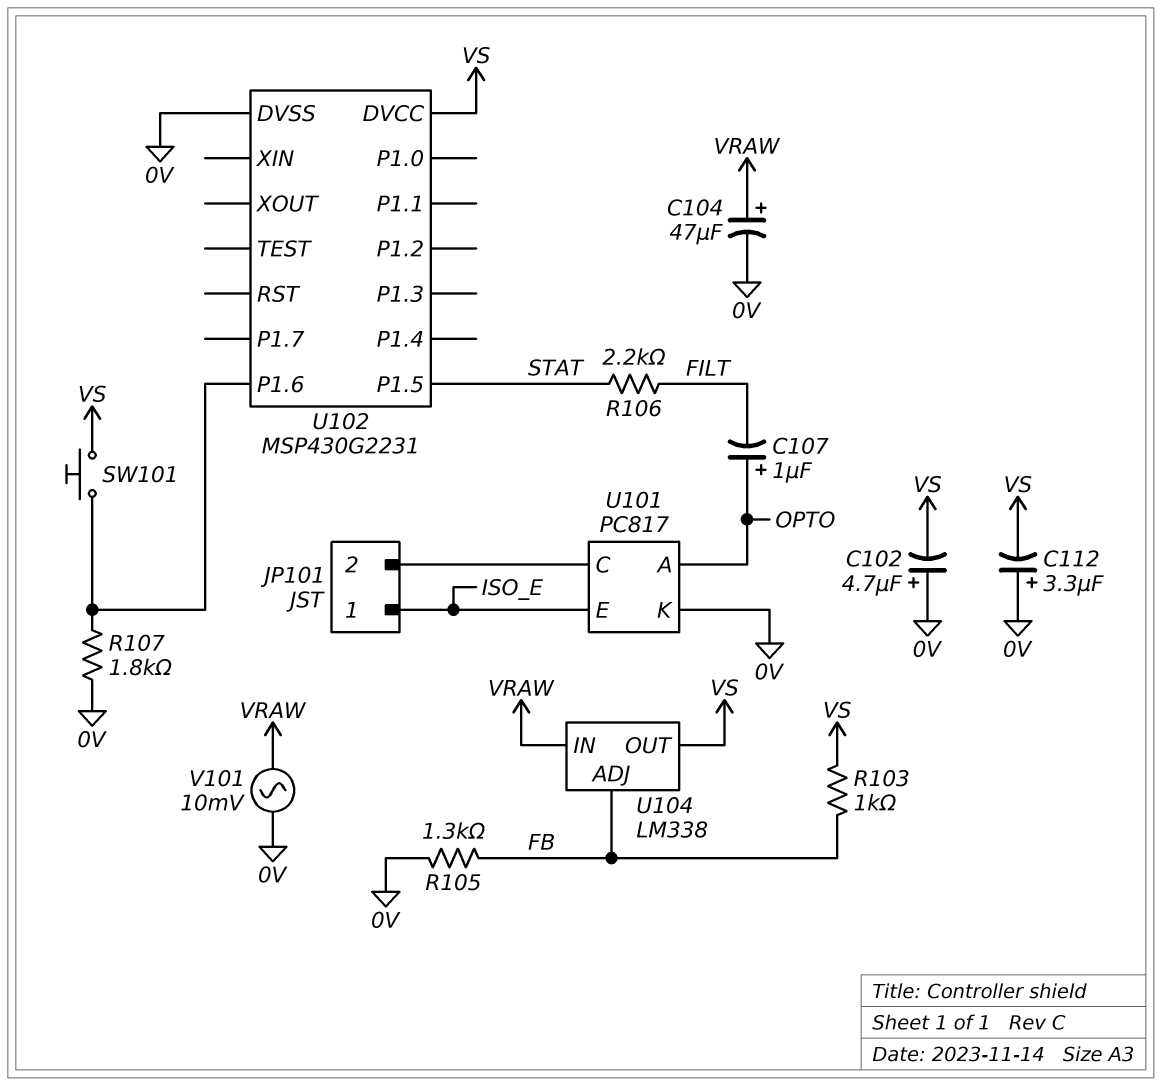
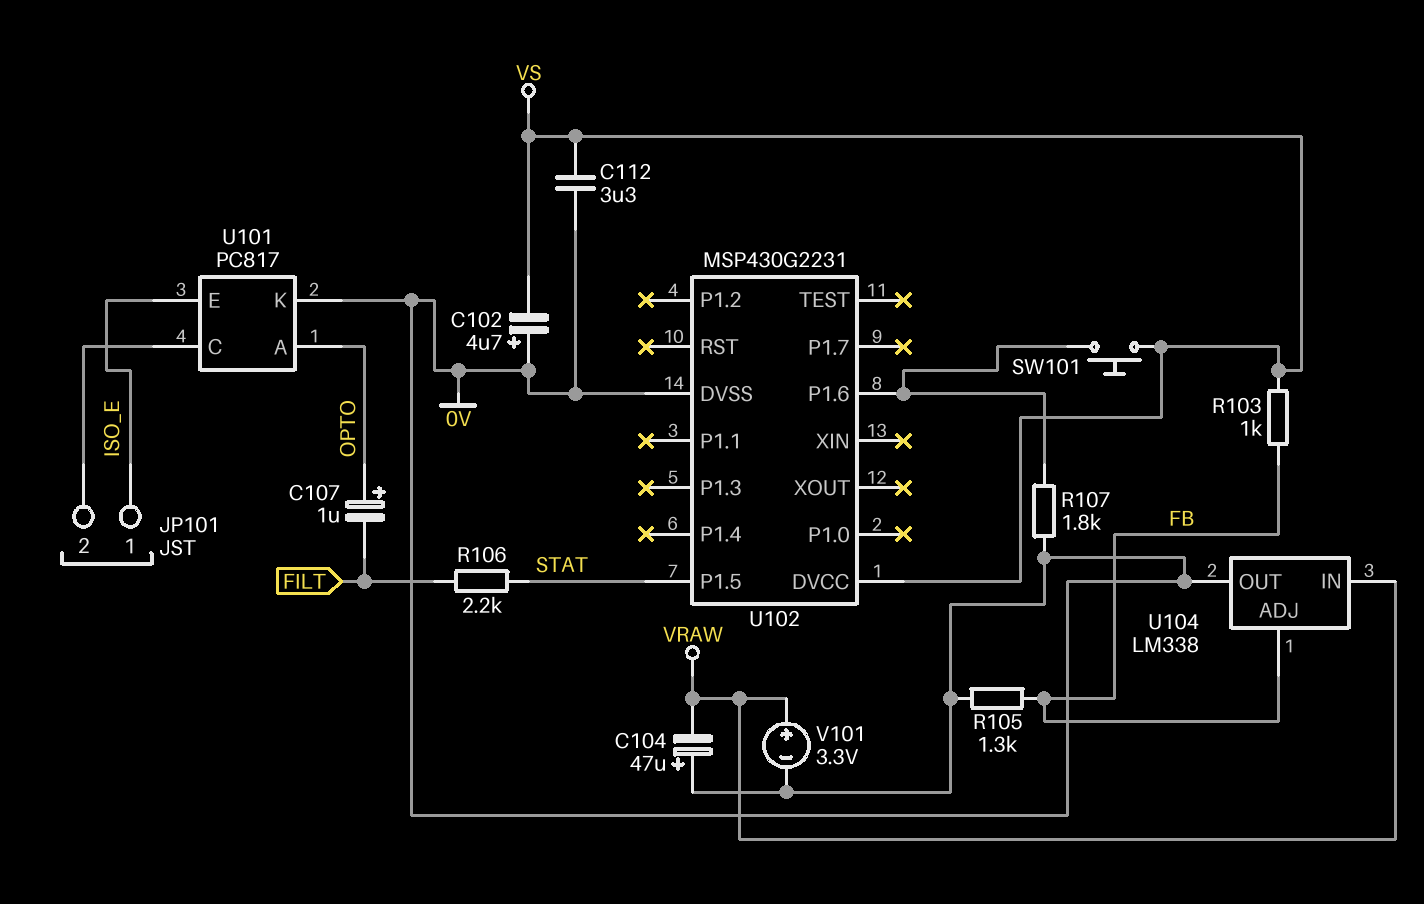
C104: 47uF (plus VRAW, minus 0V) -> 47uF (plus 0V, minus VRAW)
C112: 3.3uF (plus 0V, minus VS) -> 3.3uF (0V, VS)
U104 pin OUT: VS -> 0V
V101: AC 10mV (0V, VRAW) -> 3.3V (plus VRAW, minus 0V)

